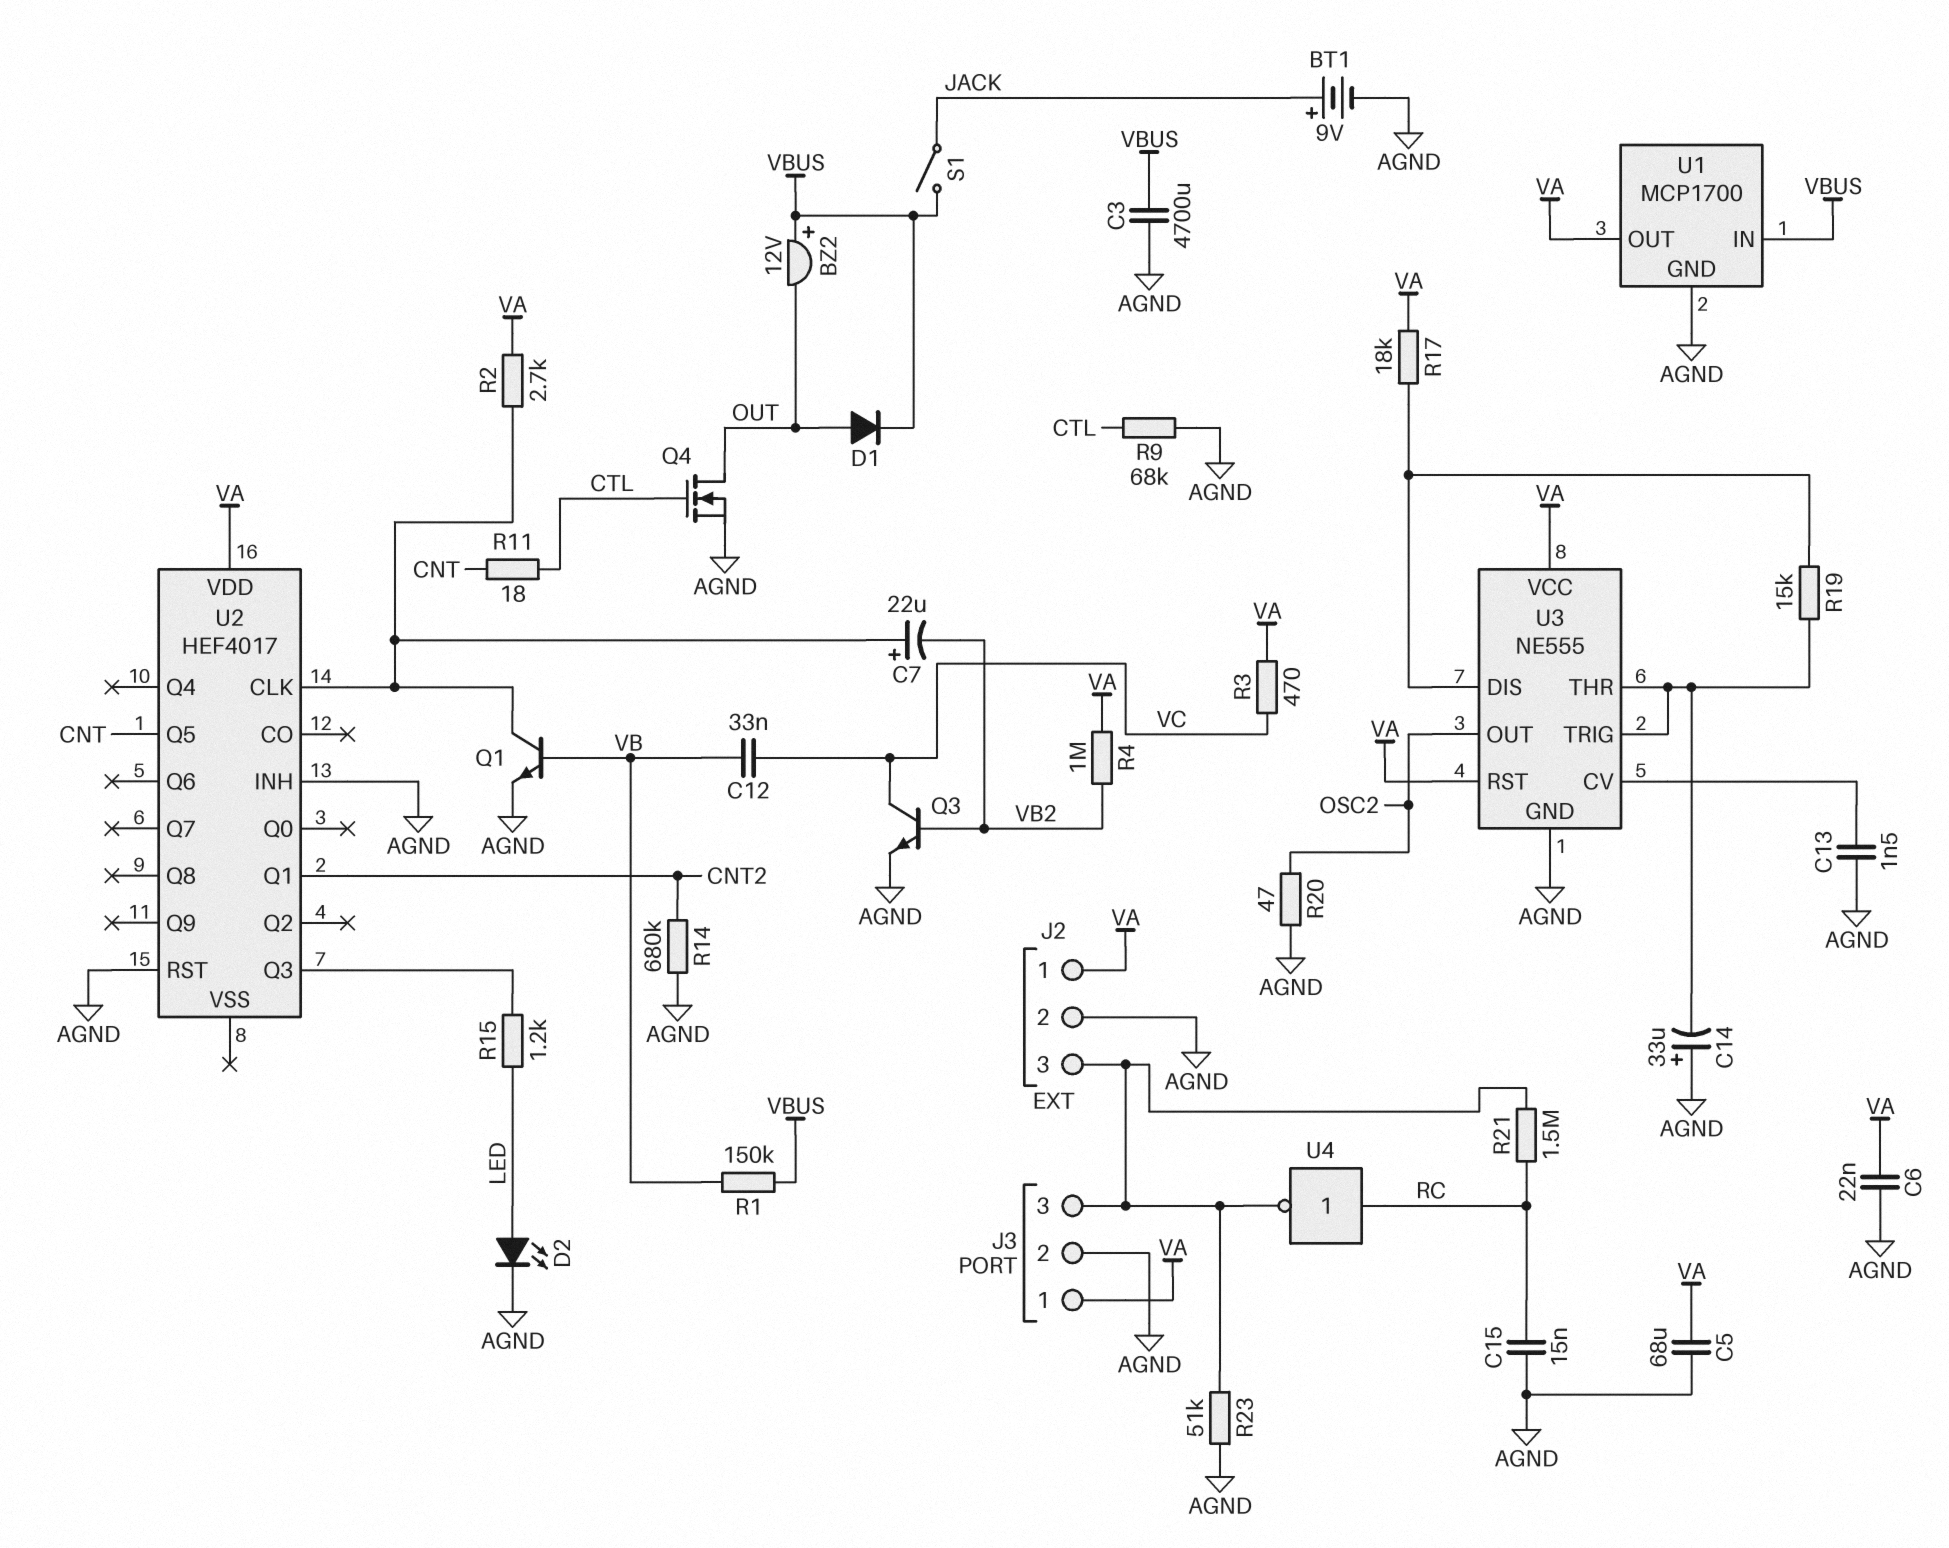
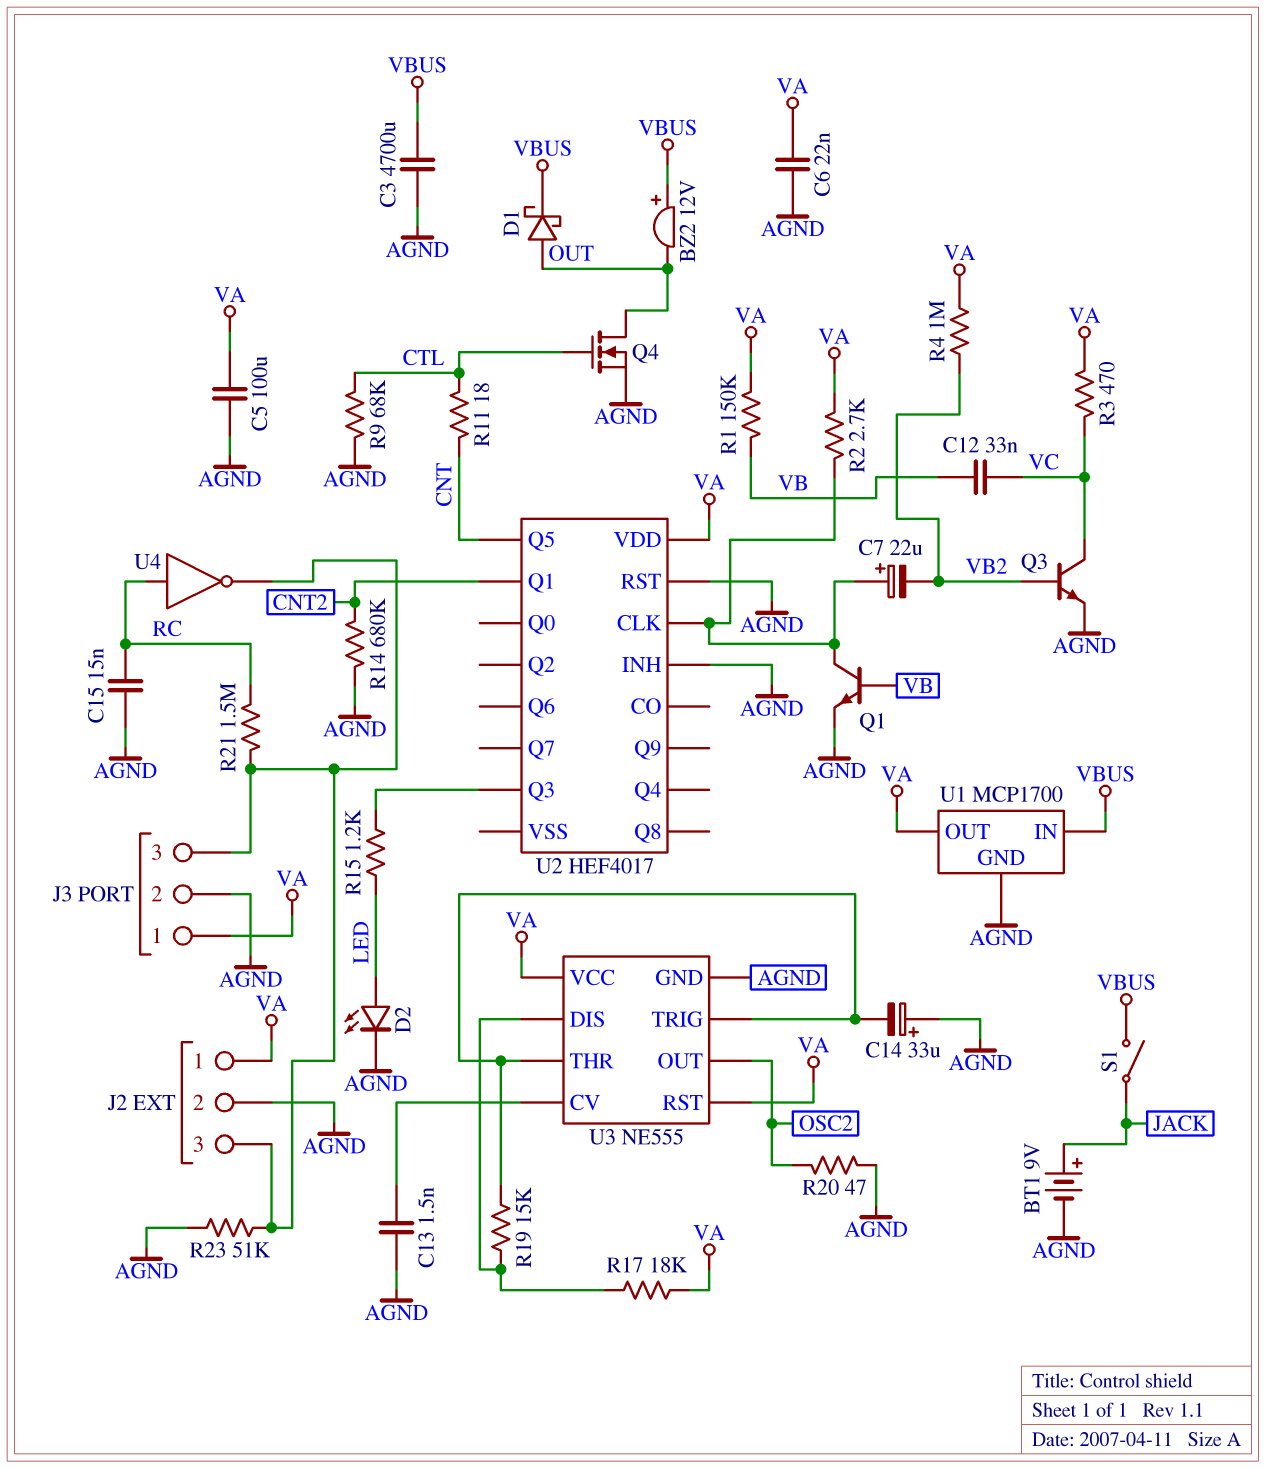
C5: 68uF (AGND, VA) -> 100uF (AGND, VA)
D1: diode (A OUT, K VBUS) -> schottky (A OUT, K VBUS)
R1: 150k (VB, VBUS) -> 150k (VA, VB)

